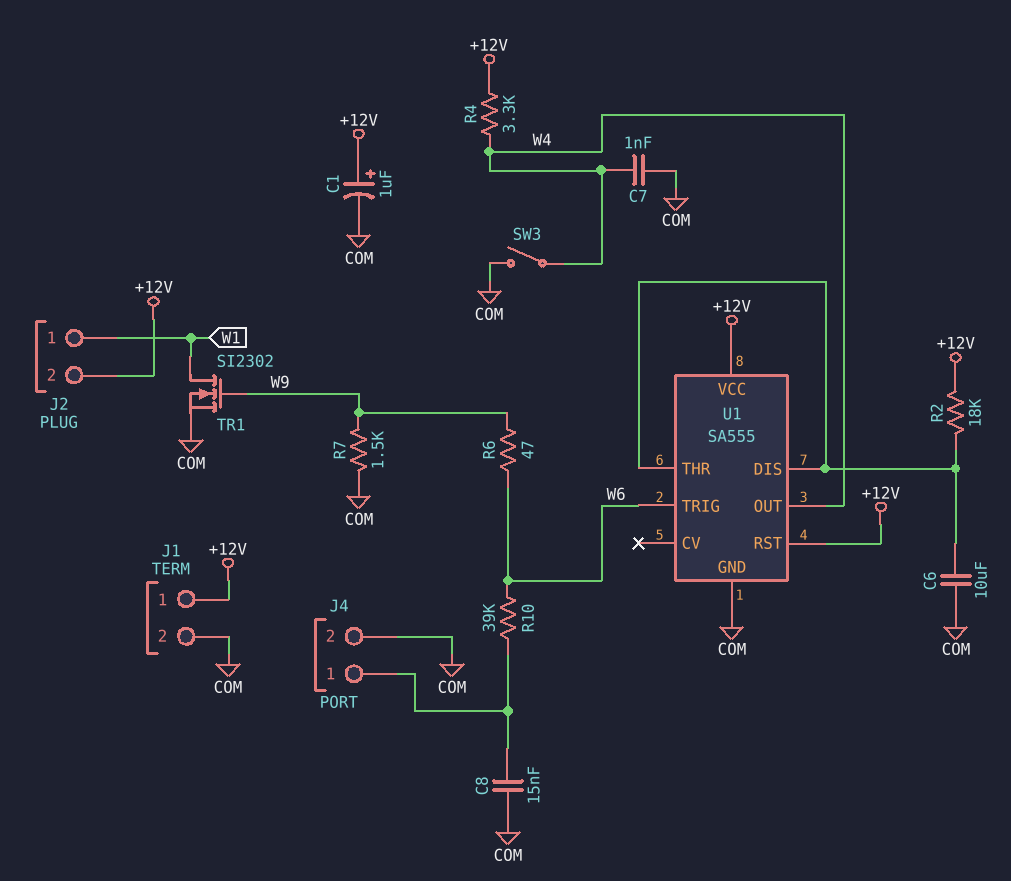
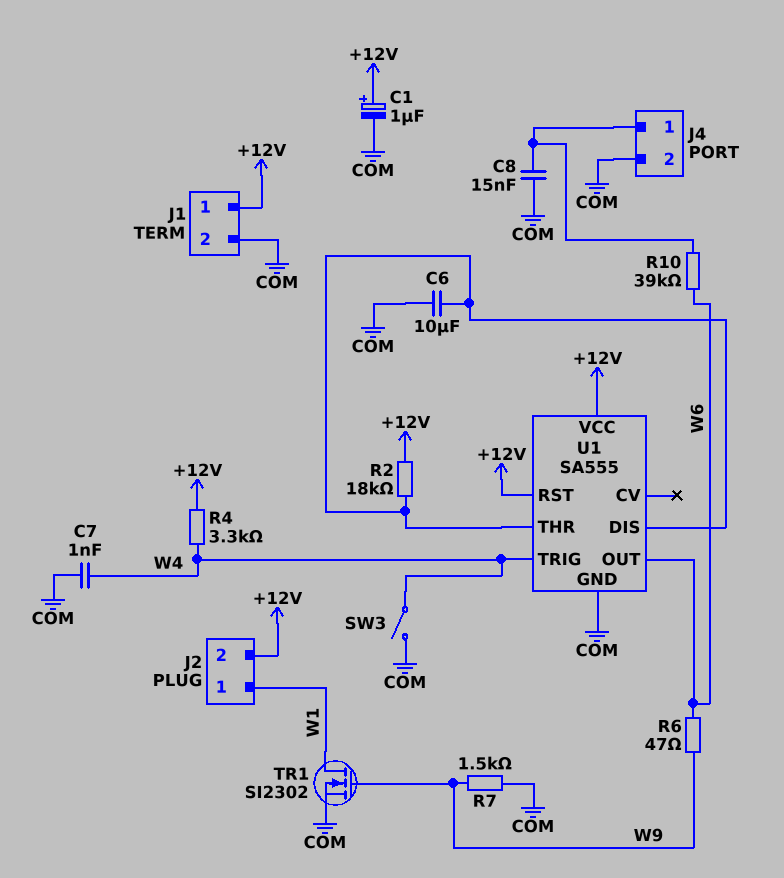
U1 pin OUT: W4 -> W6
U1 pin TRIG: W6 -> W4

